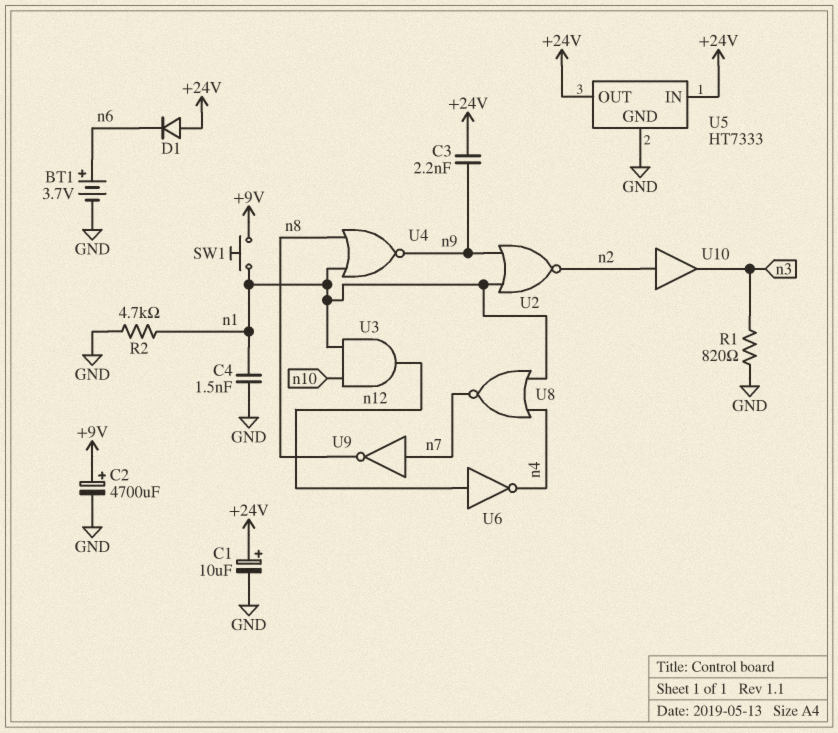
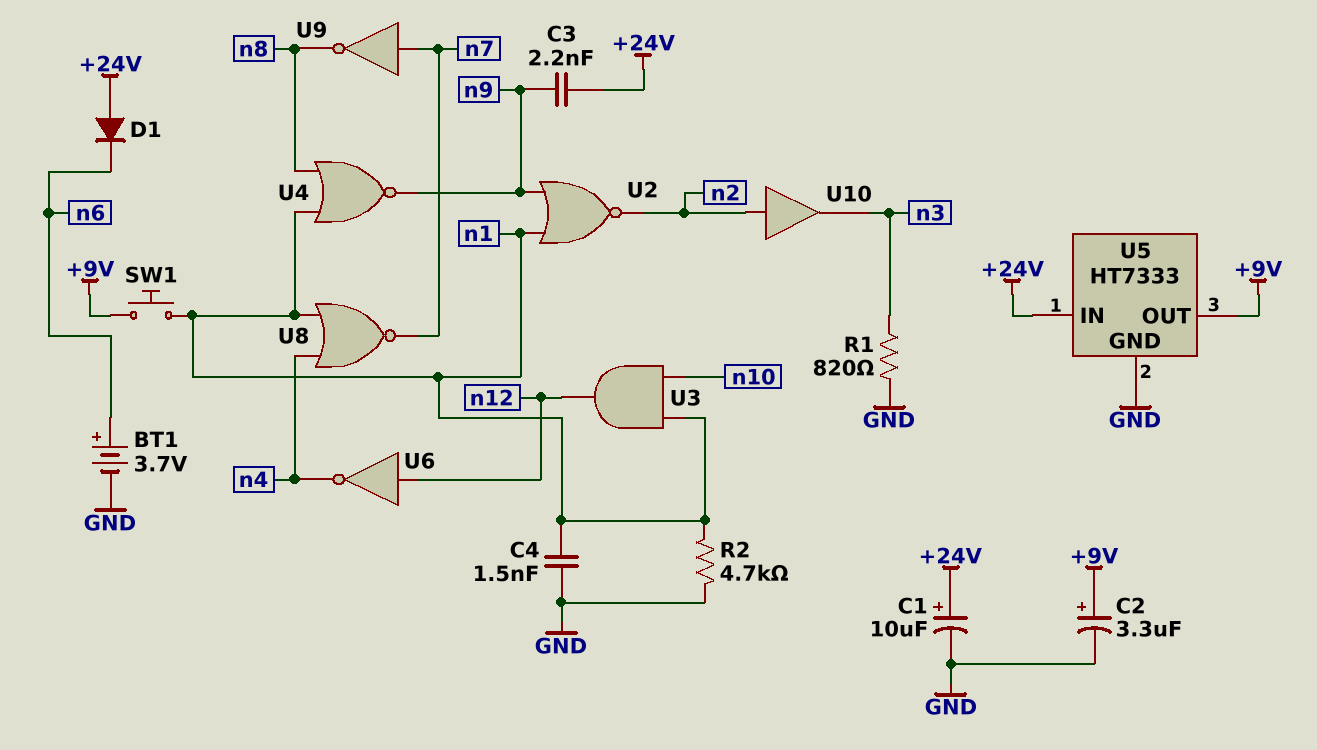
C2: 4700uF (plus +9V, minus GND) -> 3.3uF (plus +9V, minus GND)
U5 pin OUT: +24V -> +9V

